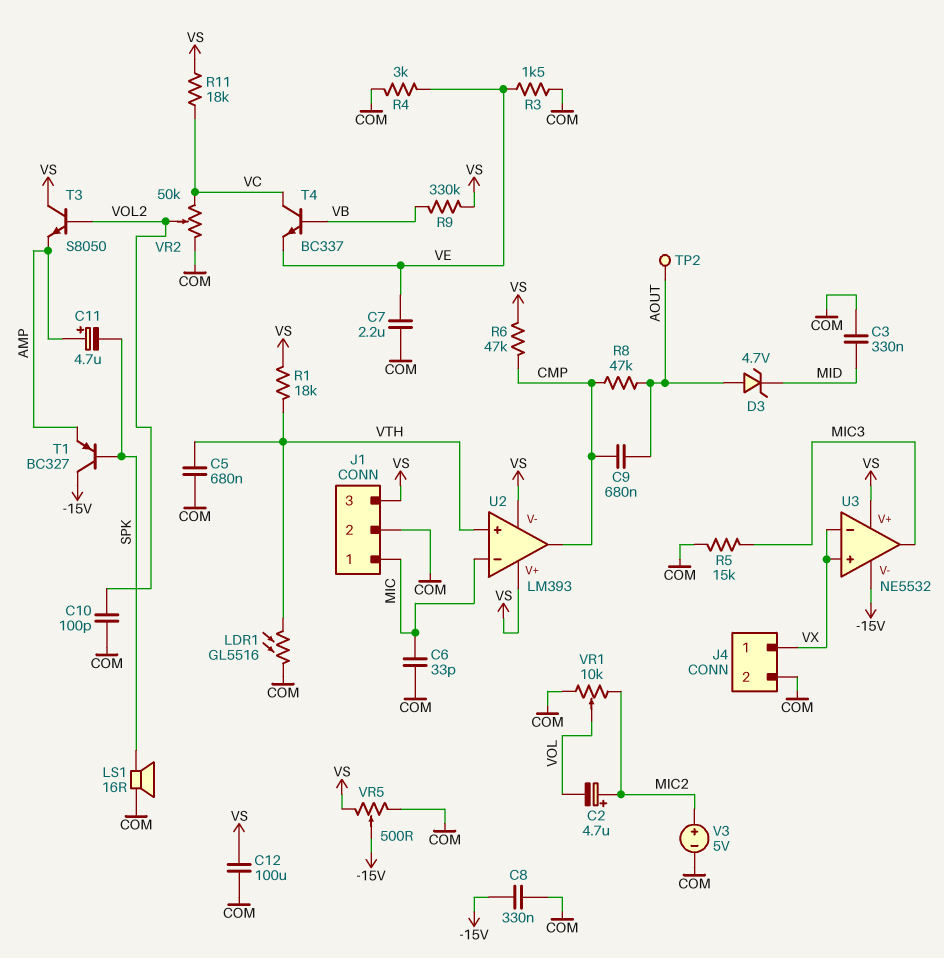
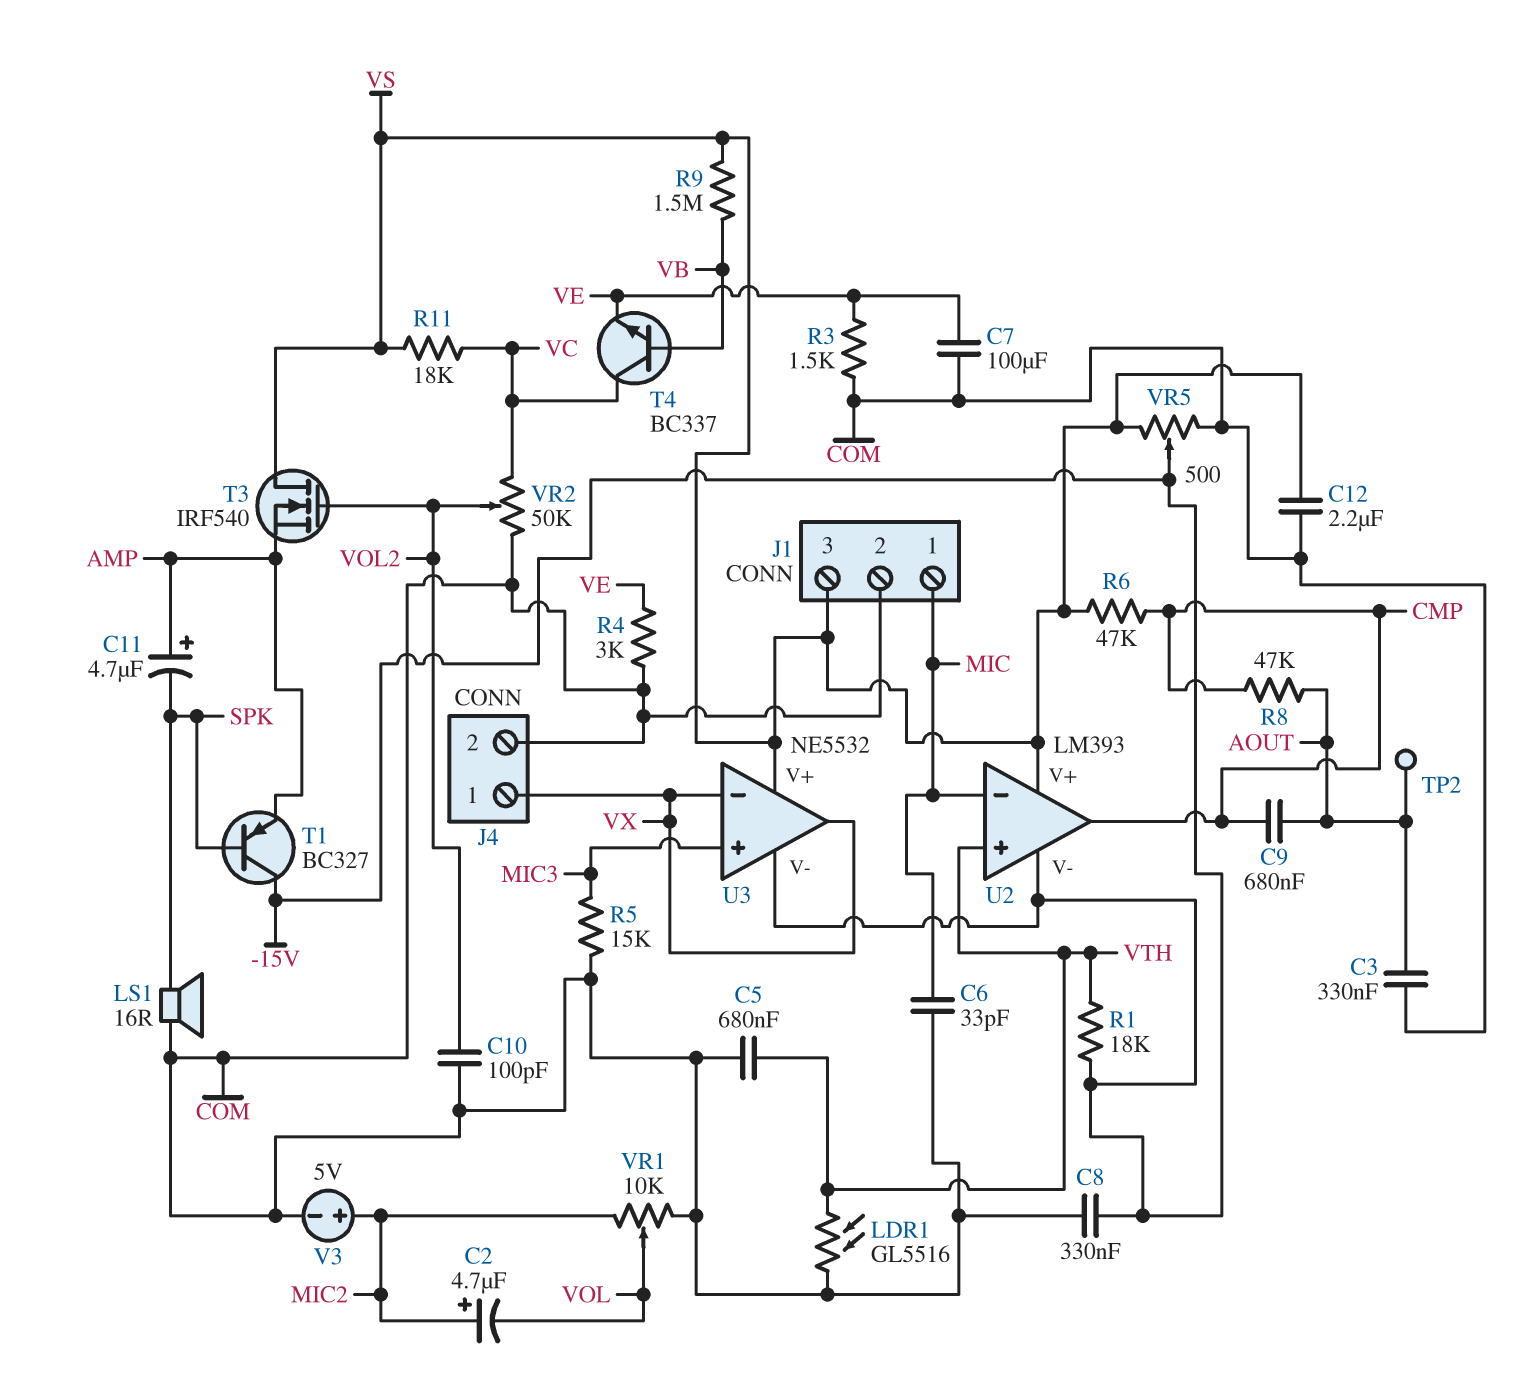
C3: 330nF (COM, MID) -> 330nF (AOUT, COM)
C7: 2.2uF (COM, VE) -> 100uF (COM, VE)
C12: 100uF (COM, VS) -> 2.2uF (COM, VS)
D3: zener 4.7V (A AOUT, K MID) -> none
R1: 18k (VS, VTH) -> 18k (-15V, VTH)
R9: 330k (VB, VS) -> 1.5M (VB, VS)
T3: NPN S8050 (B VOL2, C VS, E AMP) -> NMOS IRF540 (G VOL2, D VS, S AMP)
U2 pin V-: VS -> -15V
U3 pin in+: VX -> MIC3
U3 pin out: MIC3 -> VX

